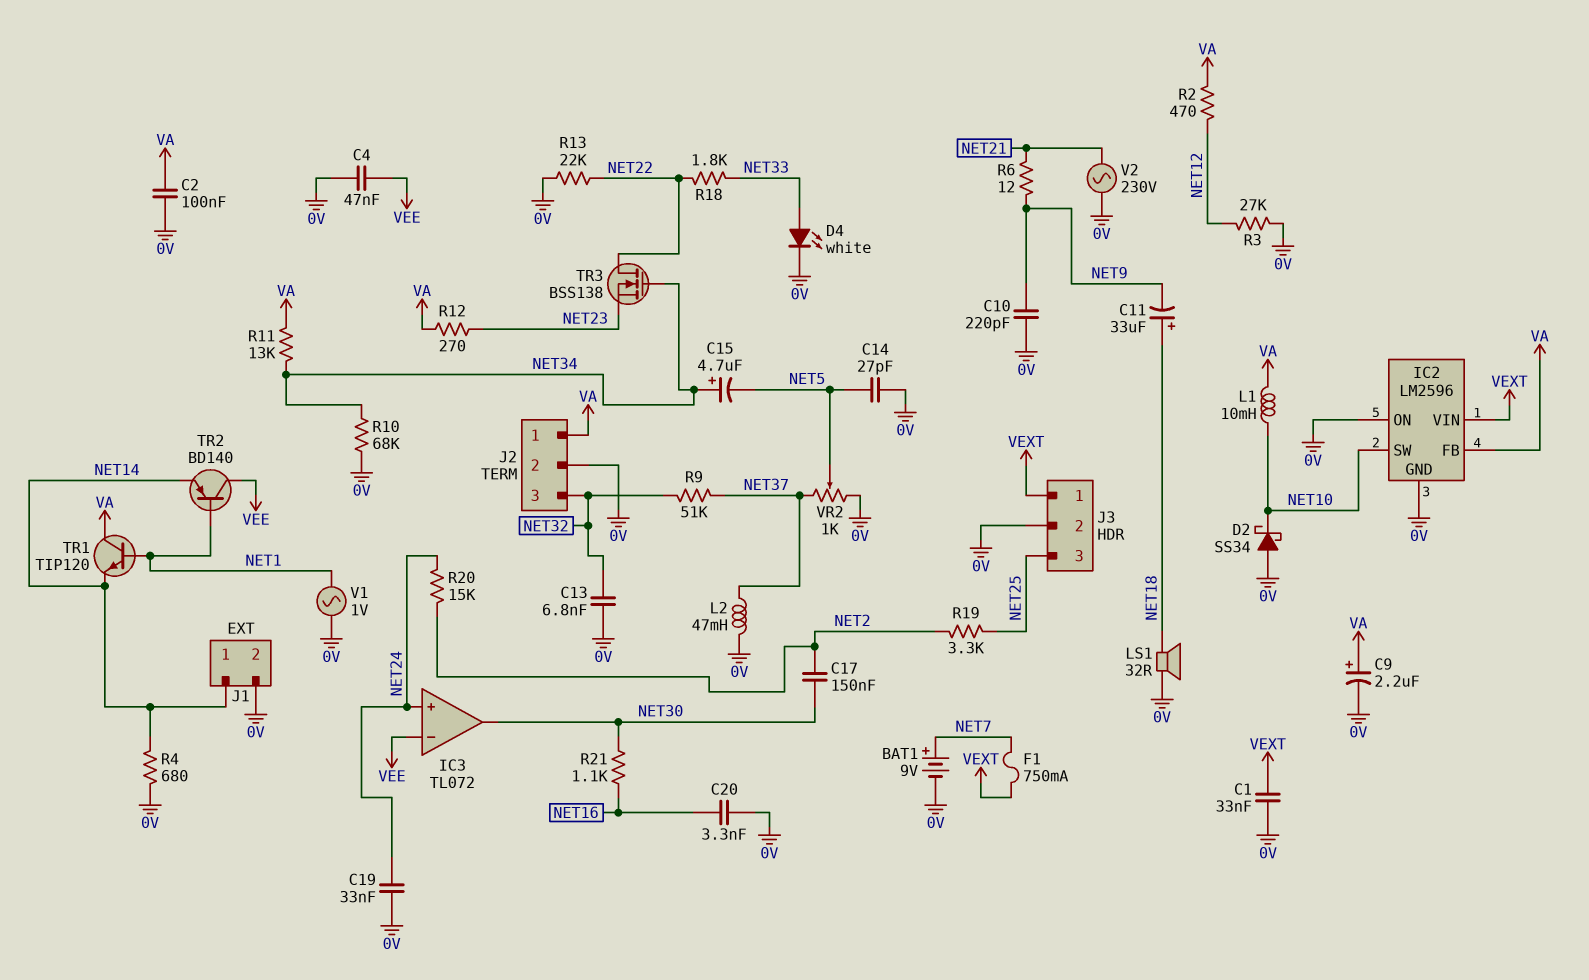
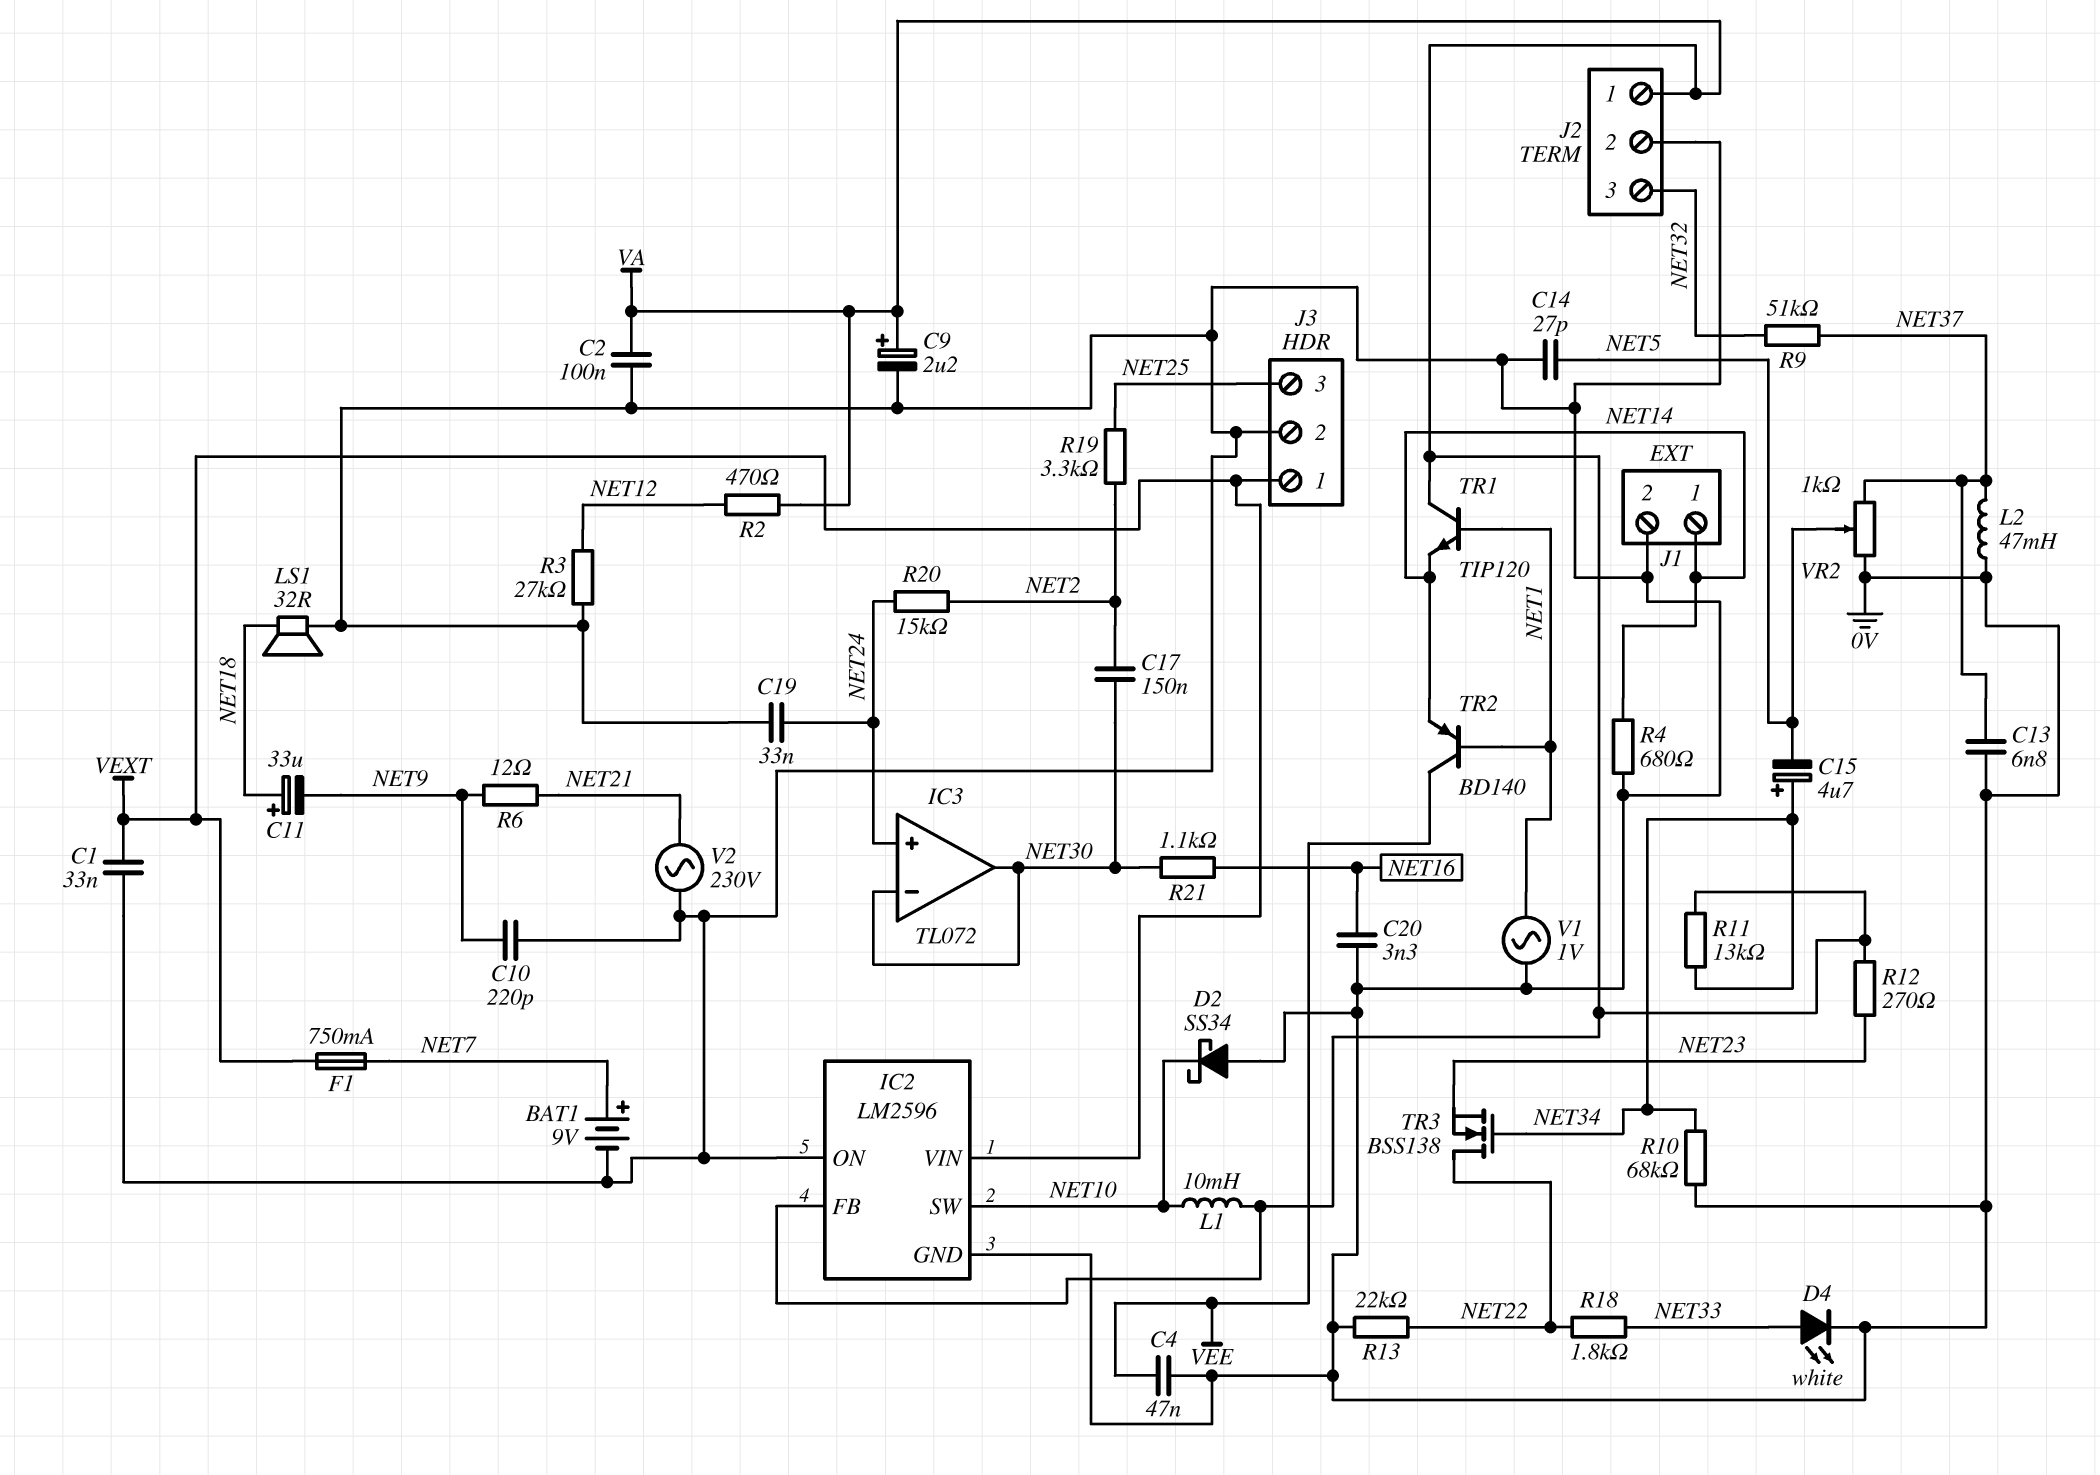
C13: 6.8nF (0V, NET32) -> 6.8nF (0V, NET37)
IC3 pin in-: VEE -> NET30

